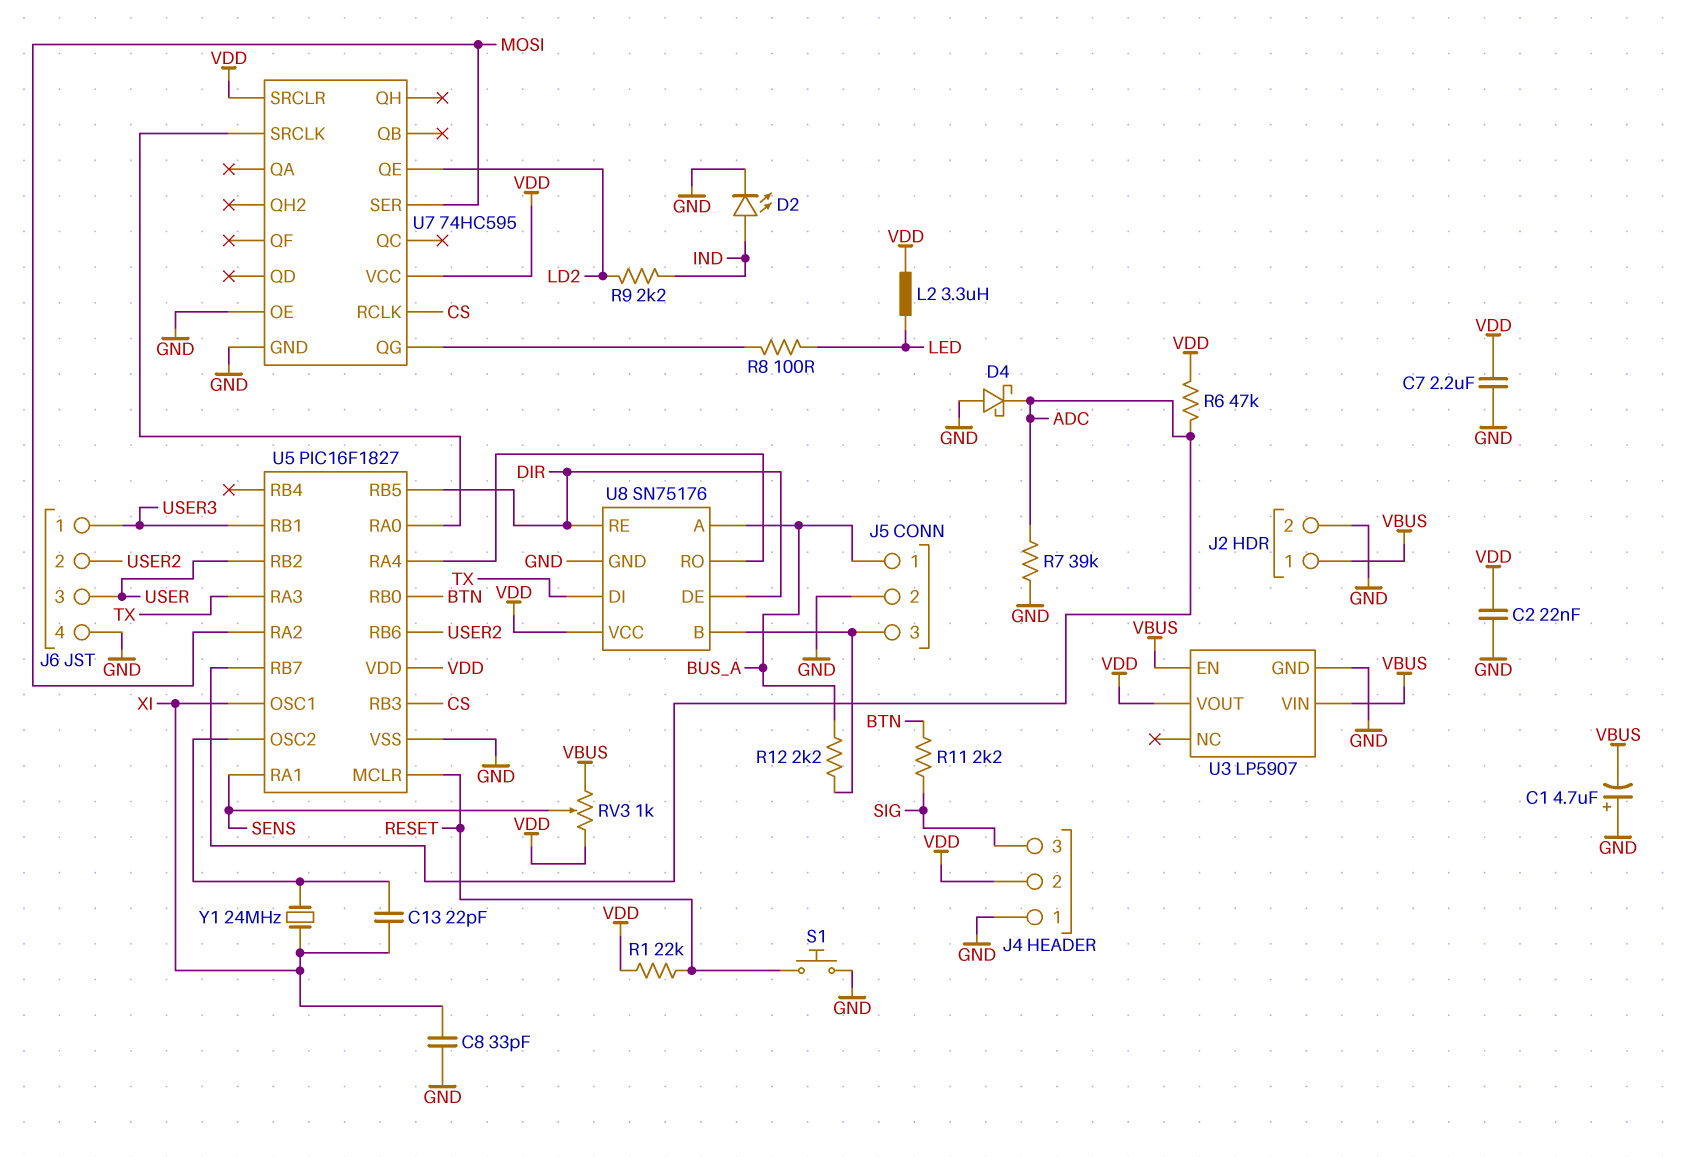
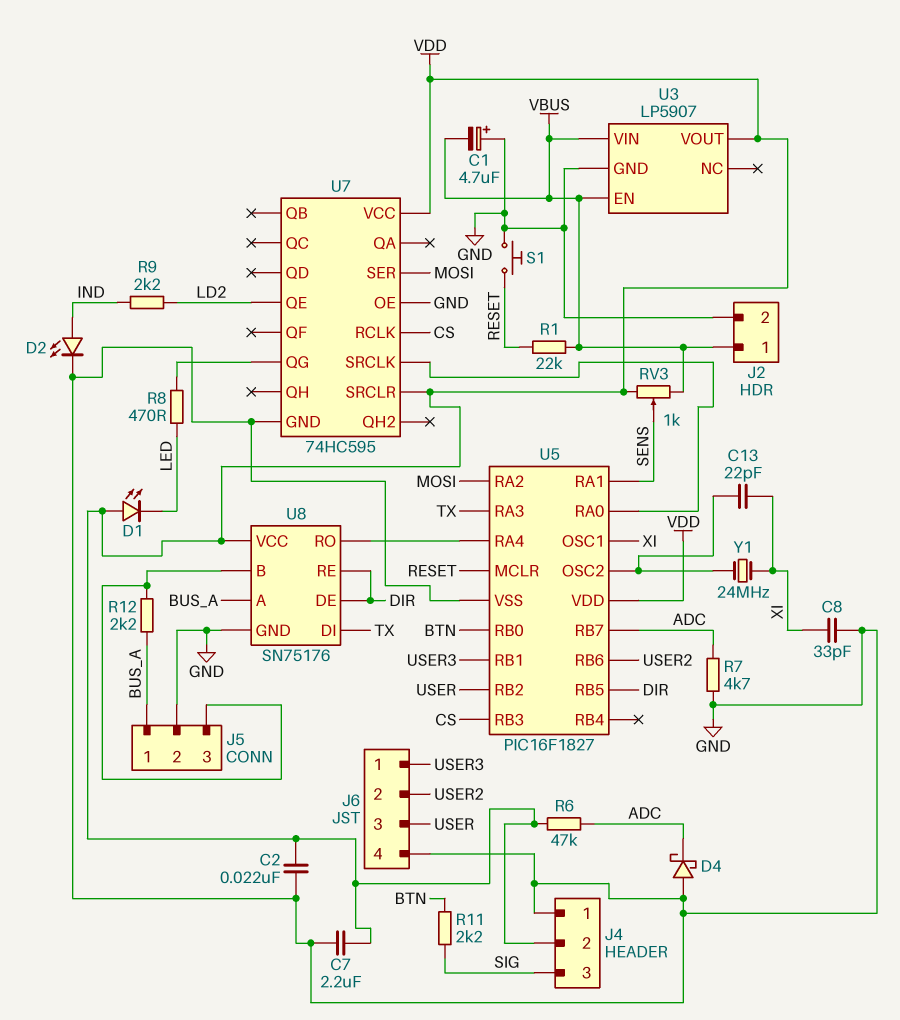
D1: none -> LED (A VDD, K LED)
L2: 3.3uH (LED, VDD) -> none
R1: 22k (RESET, VDD) -> 22k (RESET, VBUS)
R7: 39k (ADC, GND) -> 4.7k (ADC, GND)
R8: 100 (LED, U7/QG) -> 470 (LED, U7/QG)

